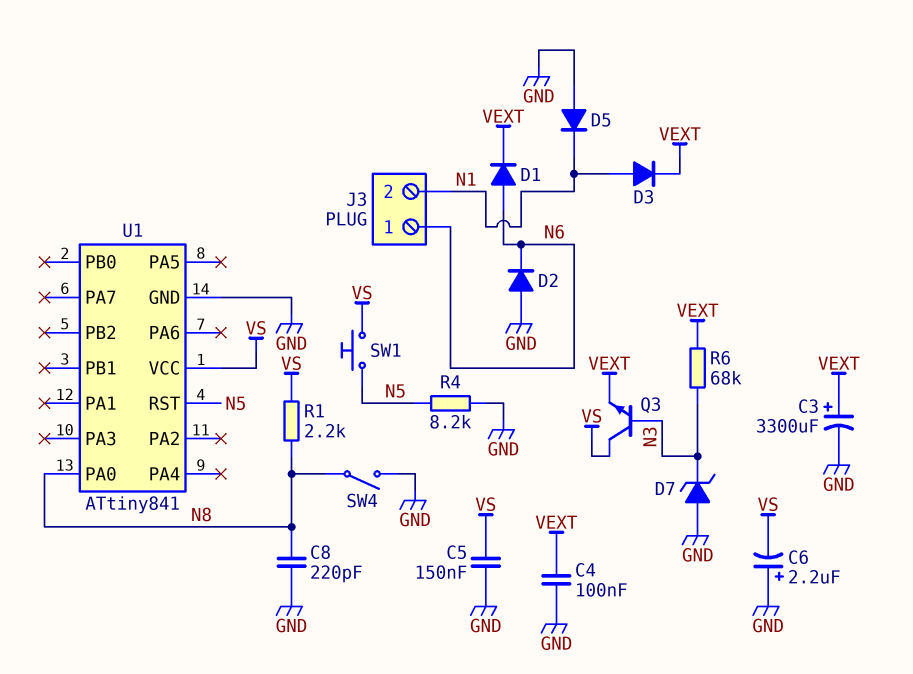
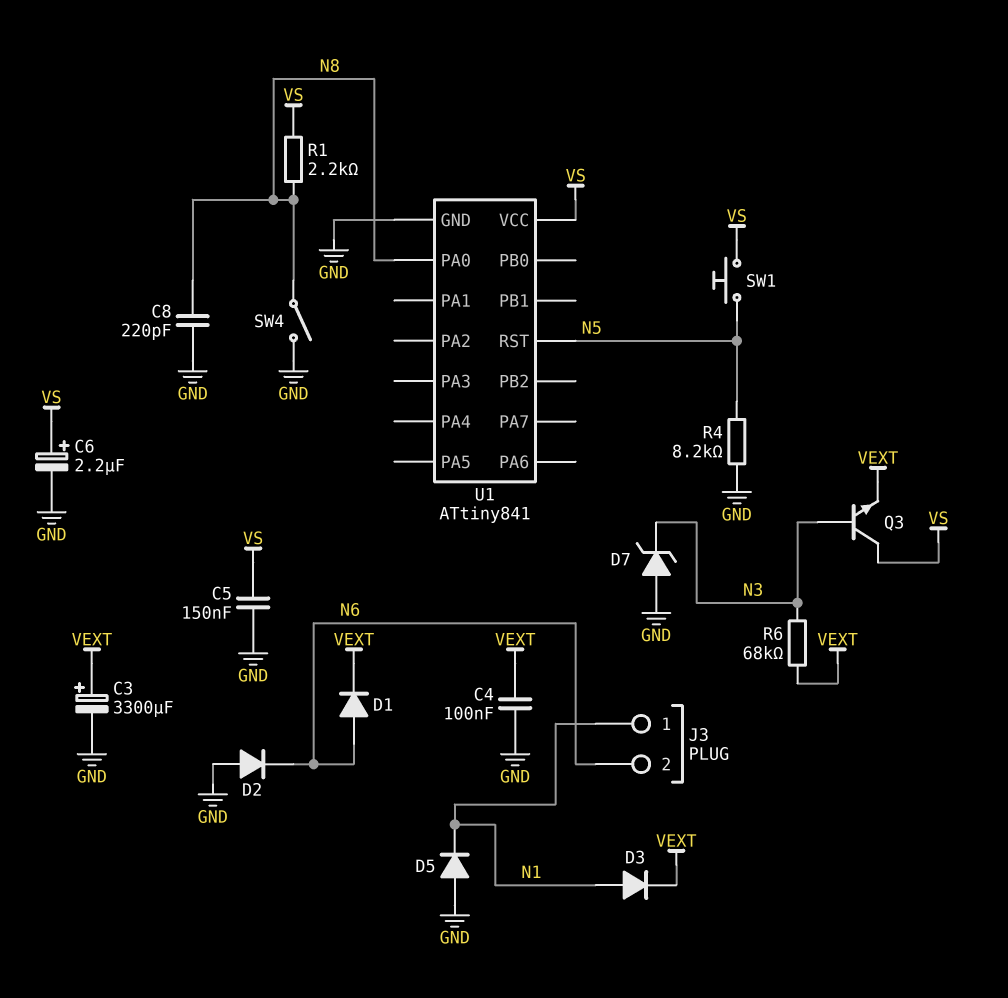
C6: 2.2uF (plus GND, minus VS) -> 2.2uF (plus VS, minus GND)
J3 pin 1: N6 -> N1
J3 pin 2: N1 -> N6

